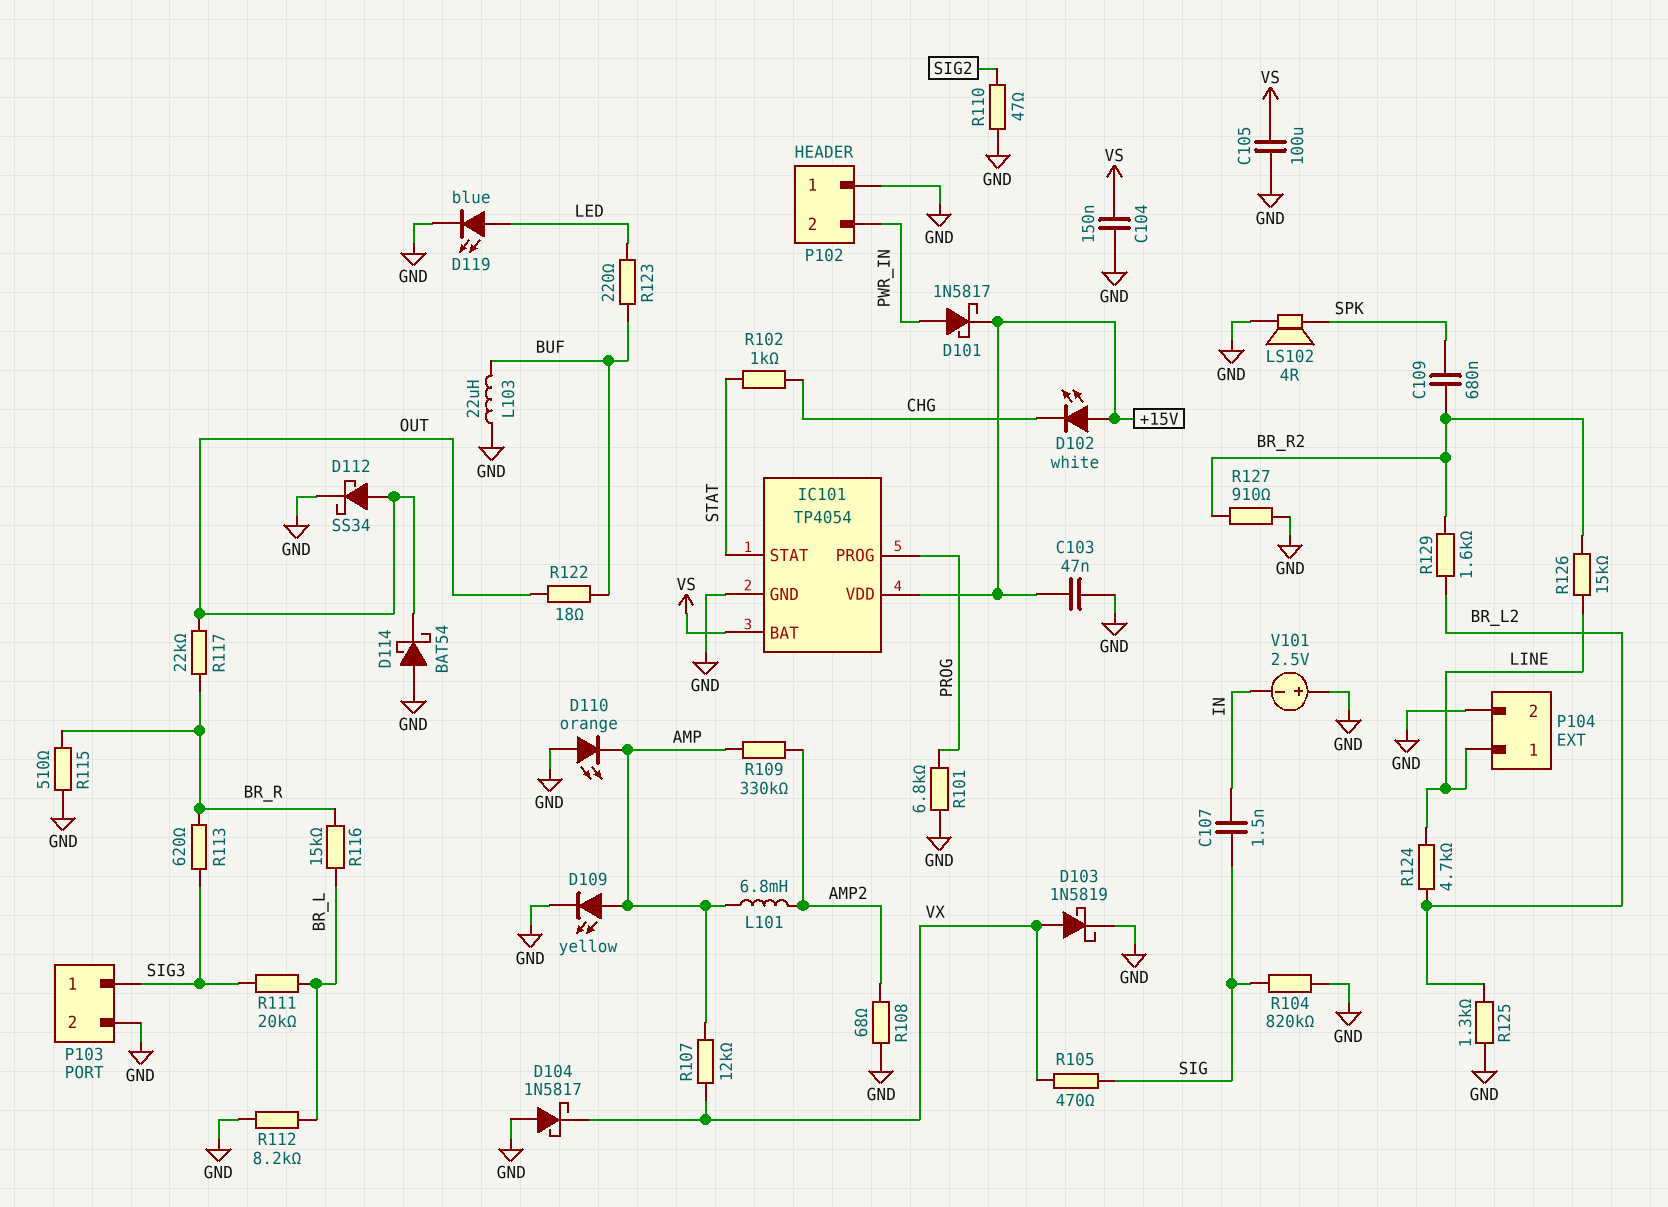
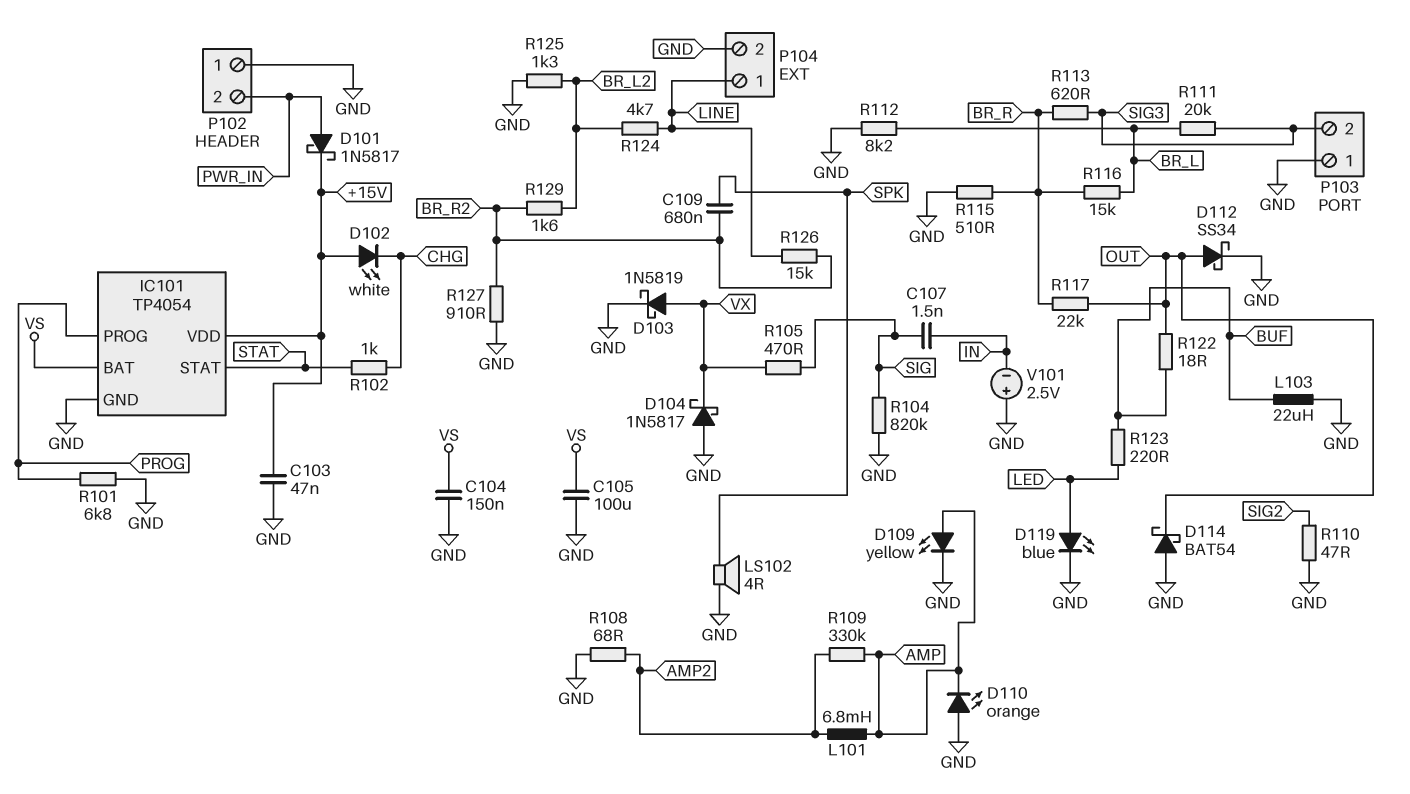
P103 pin 1: SIG3 -> GND
P103 pin 2: GND -> SIG3
R107: 12k (AMP, VX) -> none

